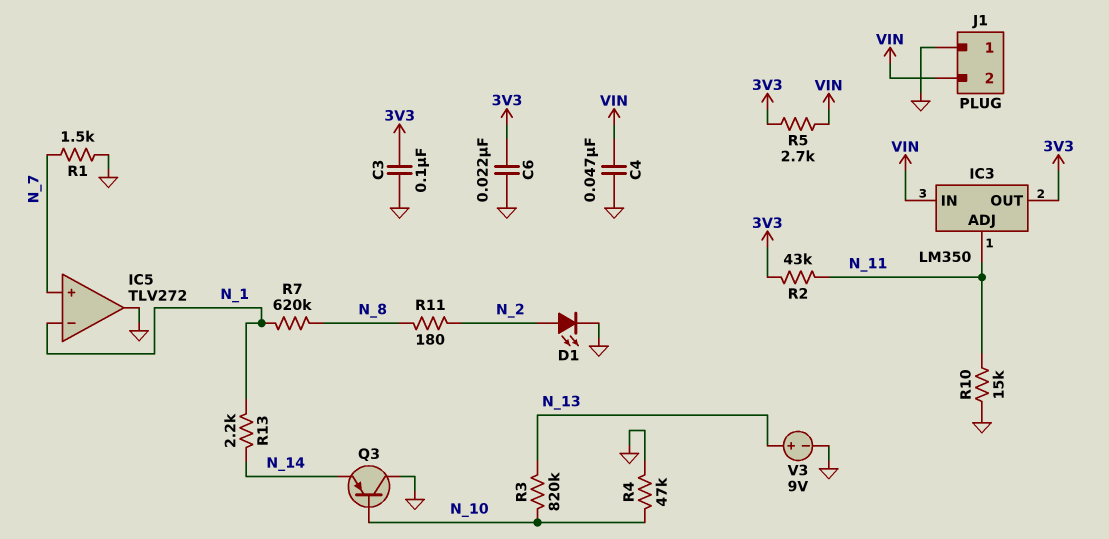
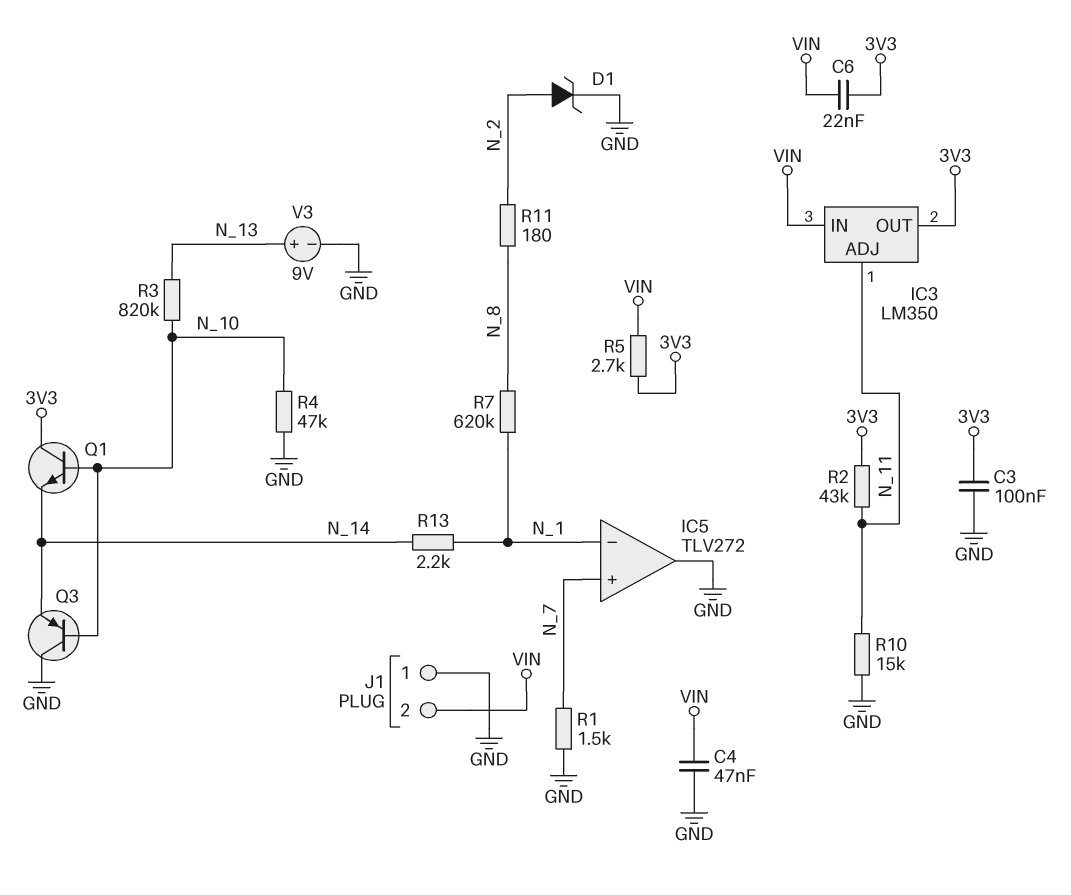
C6: 22nF (3V3, GND) -> 22nF (3V3, VIN)
D1: LED (A N_2, K GND) -> zener (A N_2, K GND)
Q1: none -> NPN (B N_10, C 3V3, E N_14)

